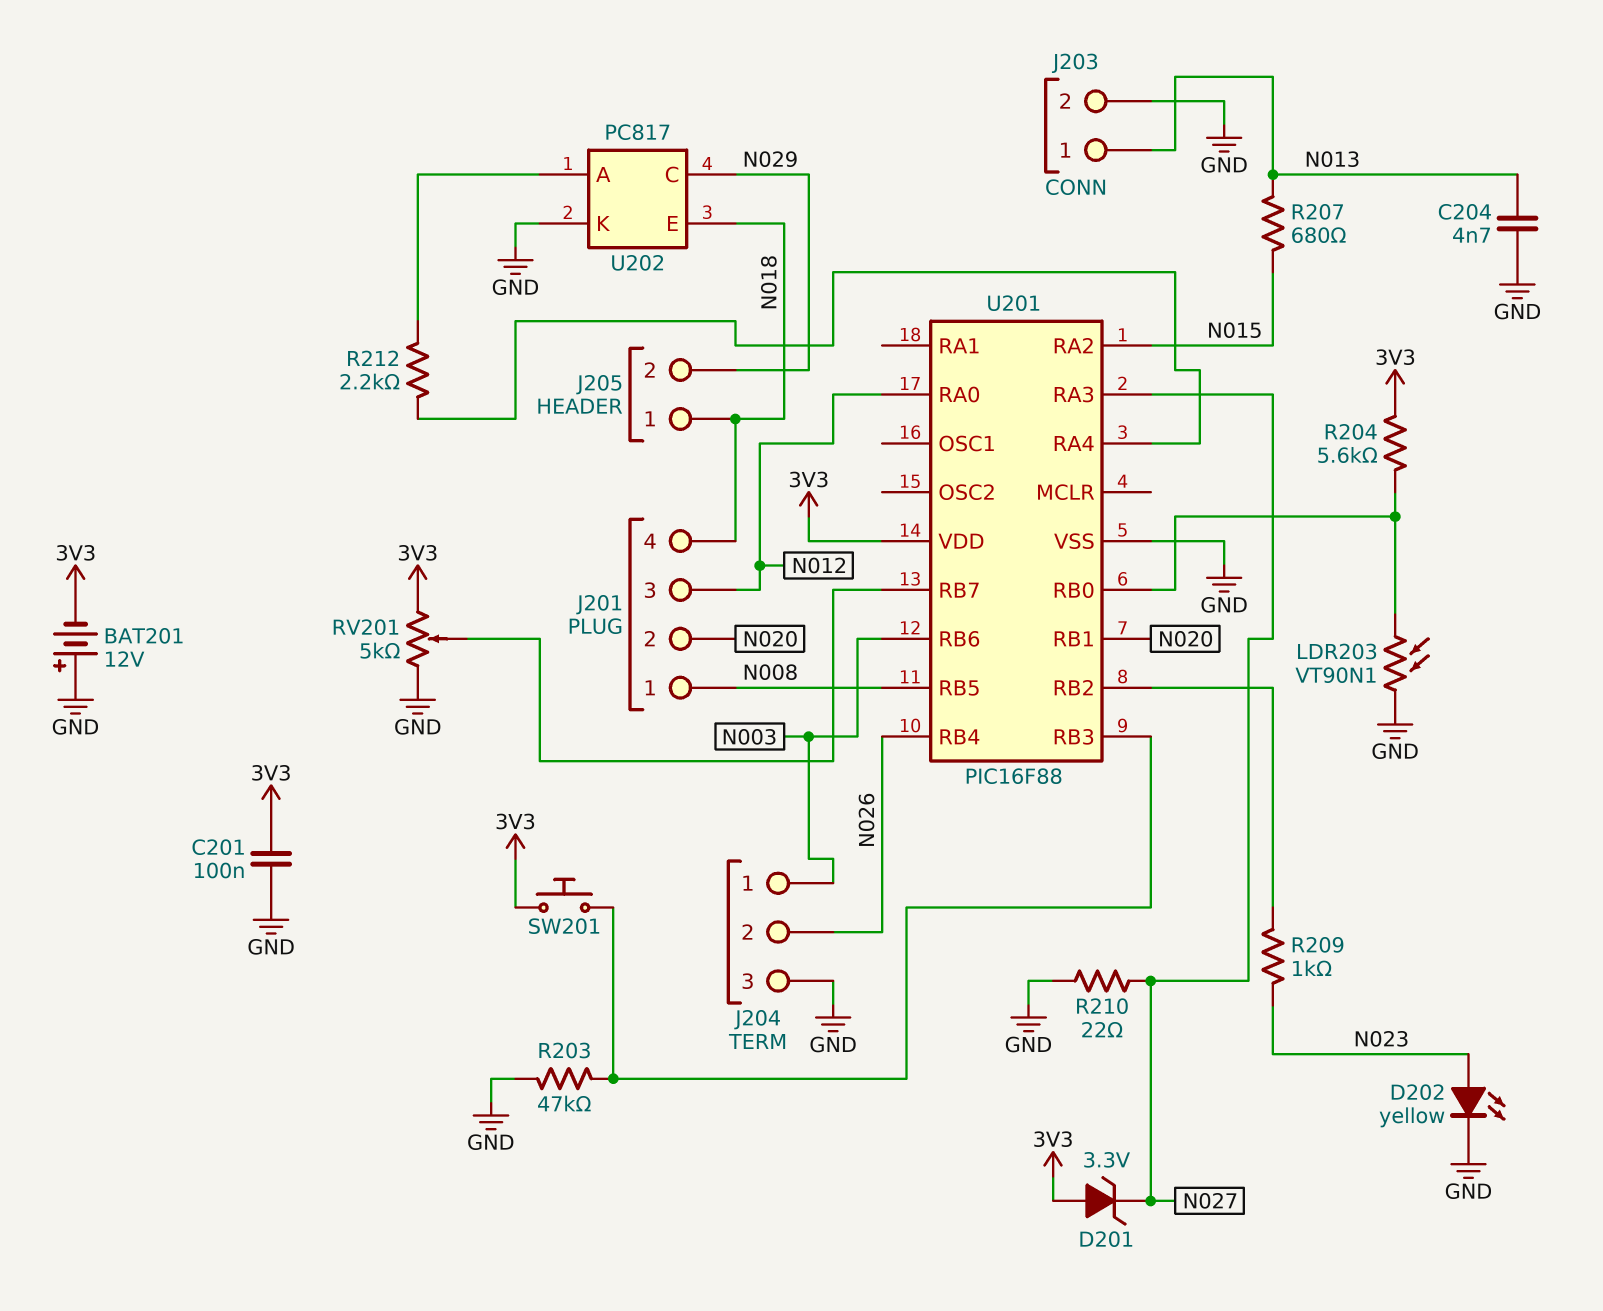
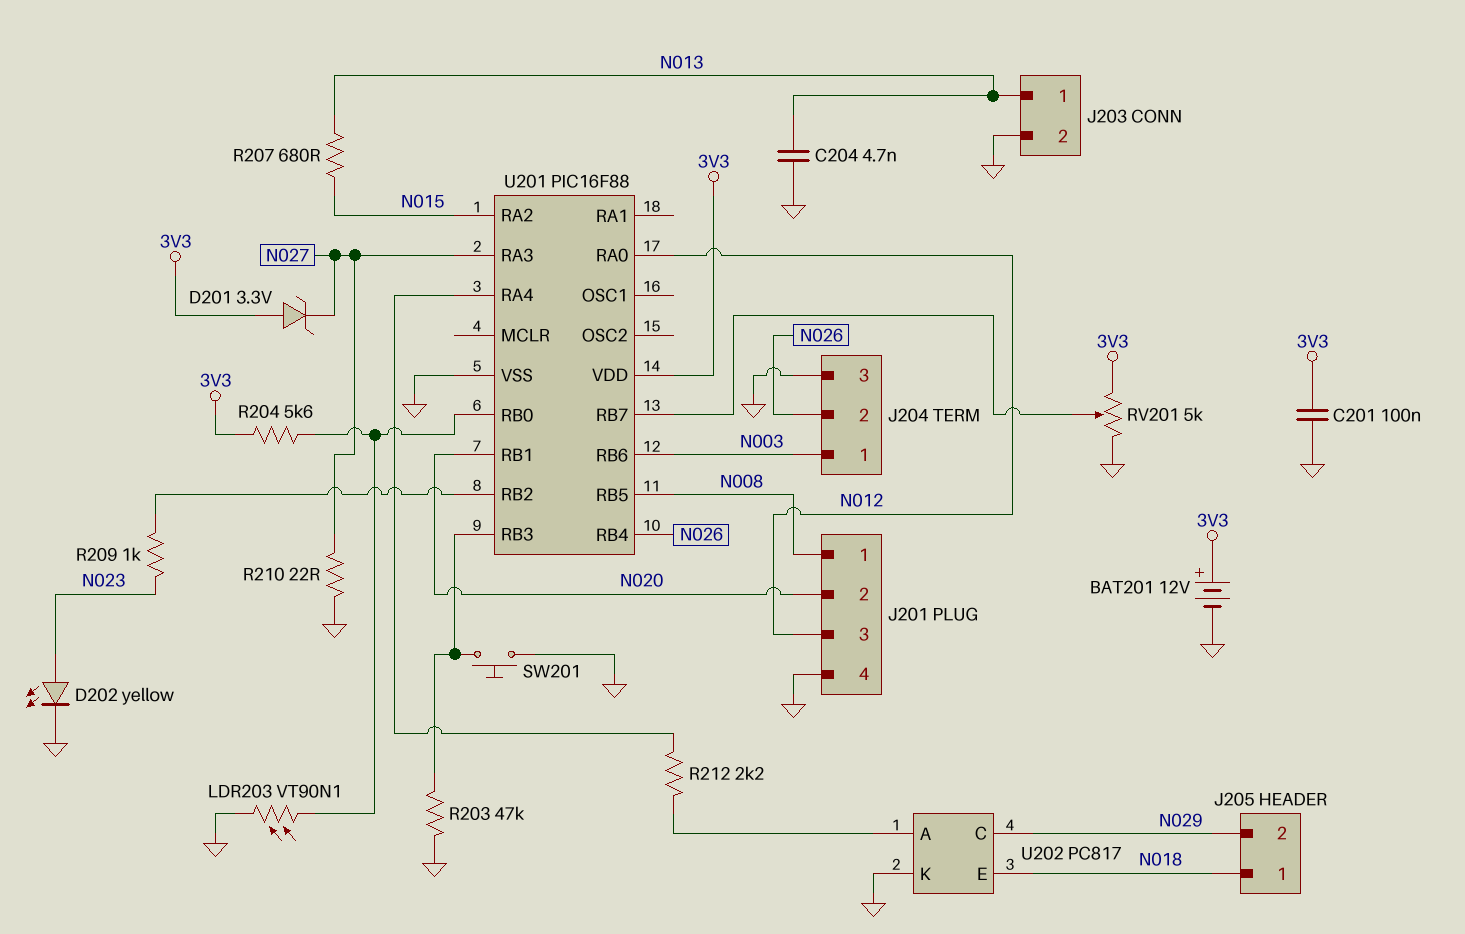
BAT201: 12V (plus GND, minus 3V3) -> 12V (plus 3V3, minus GND)
J201 pin 4: N018 -> GND
SW201: button (3V3, U201/RB3) -> button (GND, U201/RB3)

